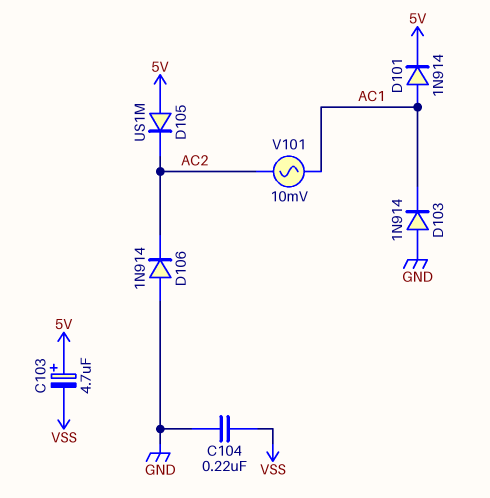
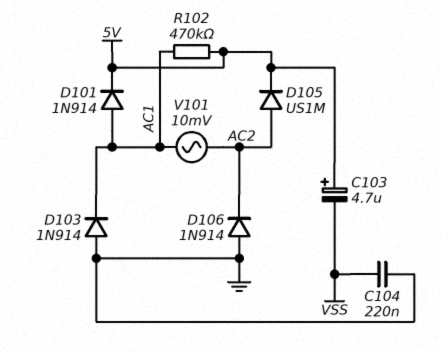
D105: diode US1M (A 5V, K AC2) -> diode US1M (A AC2, K 5V)
R102: none -> 470k (5V, AC1)

